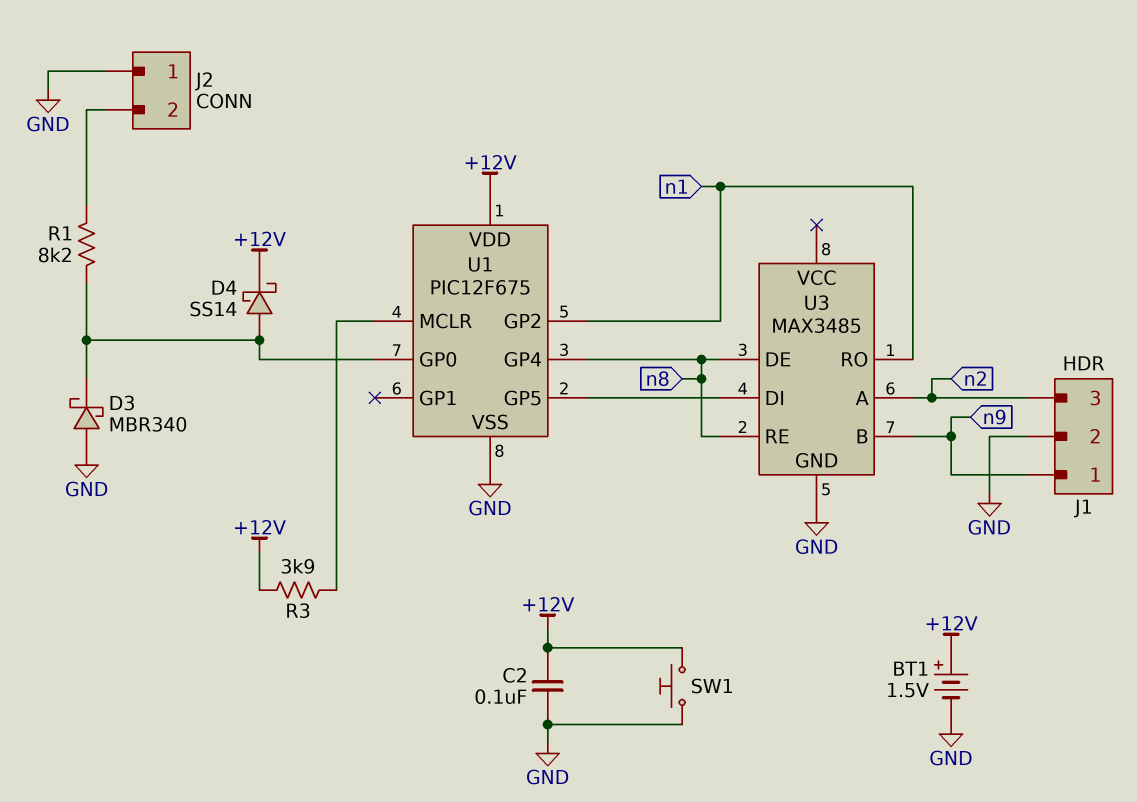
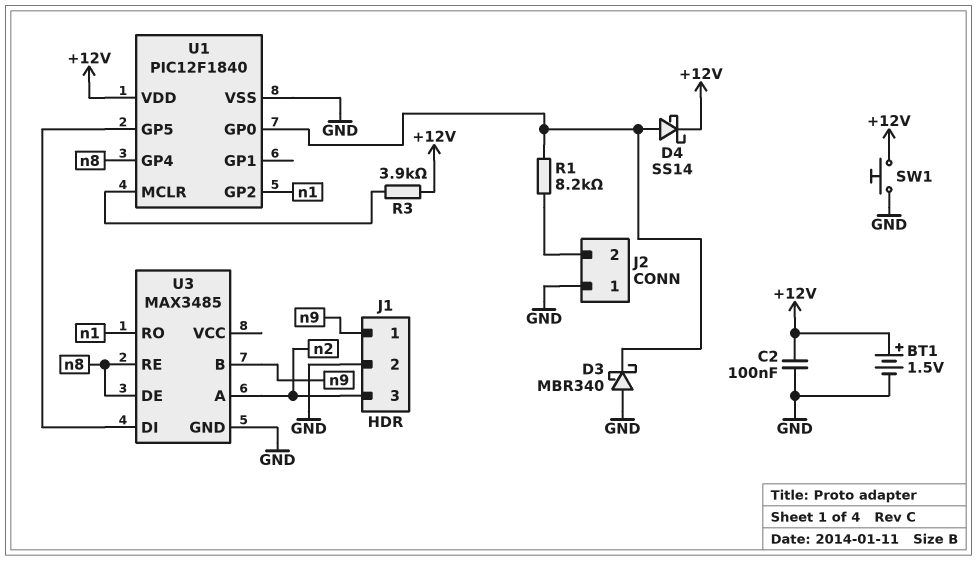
U1: PIC12F675 -> PIC12F1840

